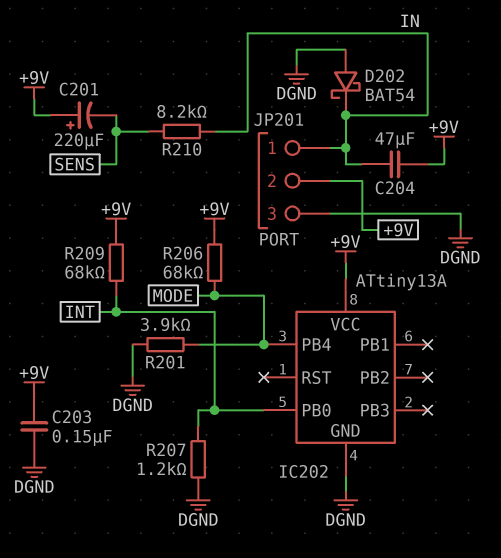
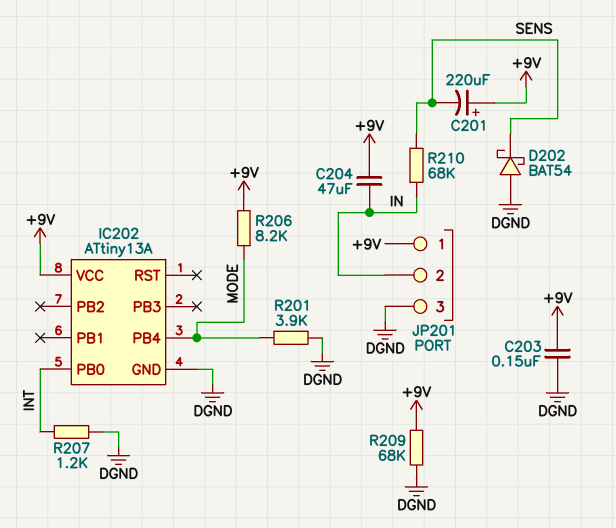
D202: schottky BAT54 (A DGND, K IN) -> schottky BAT54 (A DGND, K SENS)
JP201 pin 1: IN -> +9V
JP201 pin 2: +9V -> IN
R206: 68k (+9V, MODE) -> 8.2k (+9V, MODE)
R209: 68k (+9V, INT) -> 68k (+9V, DGND)
R210: 8.2k (IN, SENS) -> 68k (IN, SENS)

